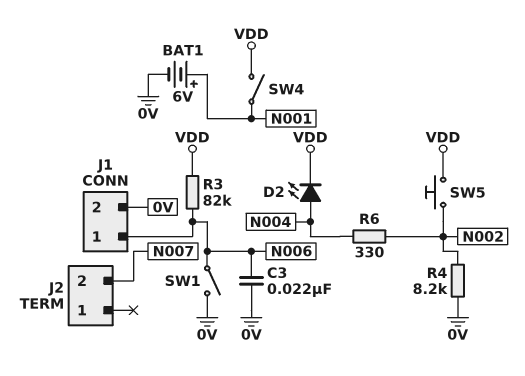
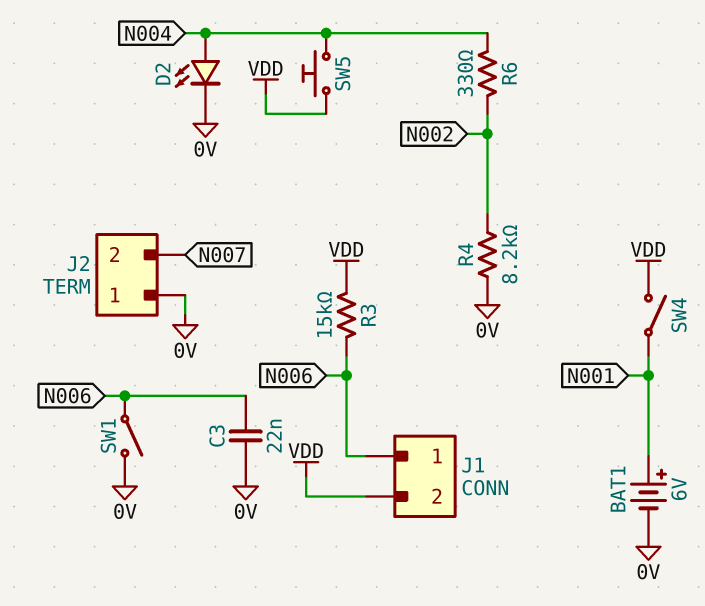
D2: LED (A N004, K VDD) -> LED (A N004, K 0V)
J1 pin 2: 0V -> VDD
J2 pin 1: none -> 0V
R3: 82k (N006, VDD) -> 15k (N006, VDD)
SW5: button (N002, VDD) -> button (N004, VDD)

